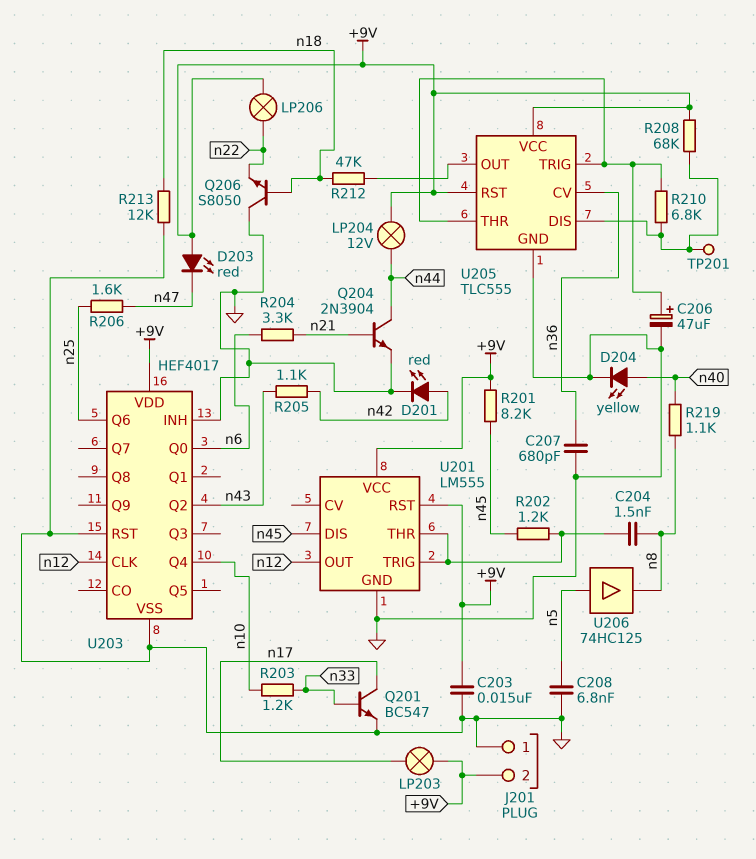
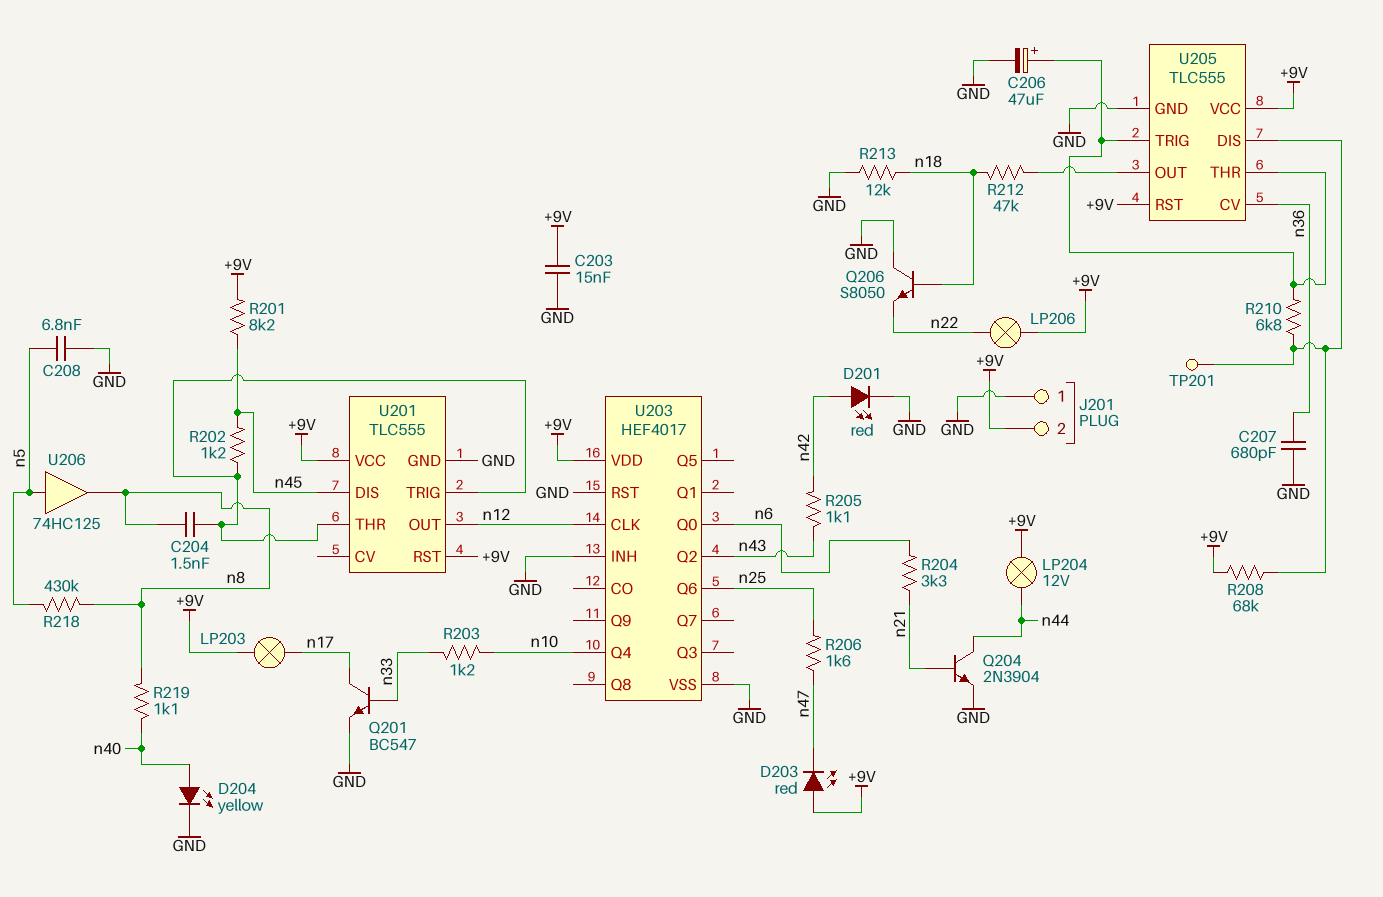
R218: none -> 430k (n5, n8)
U201: LM555 -> TLC555

